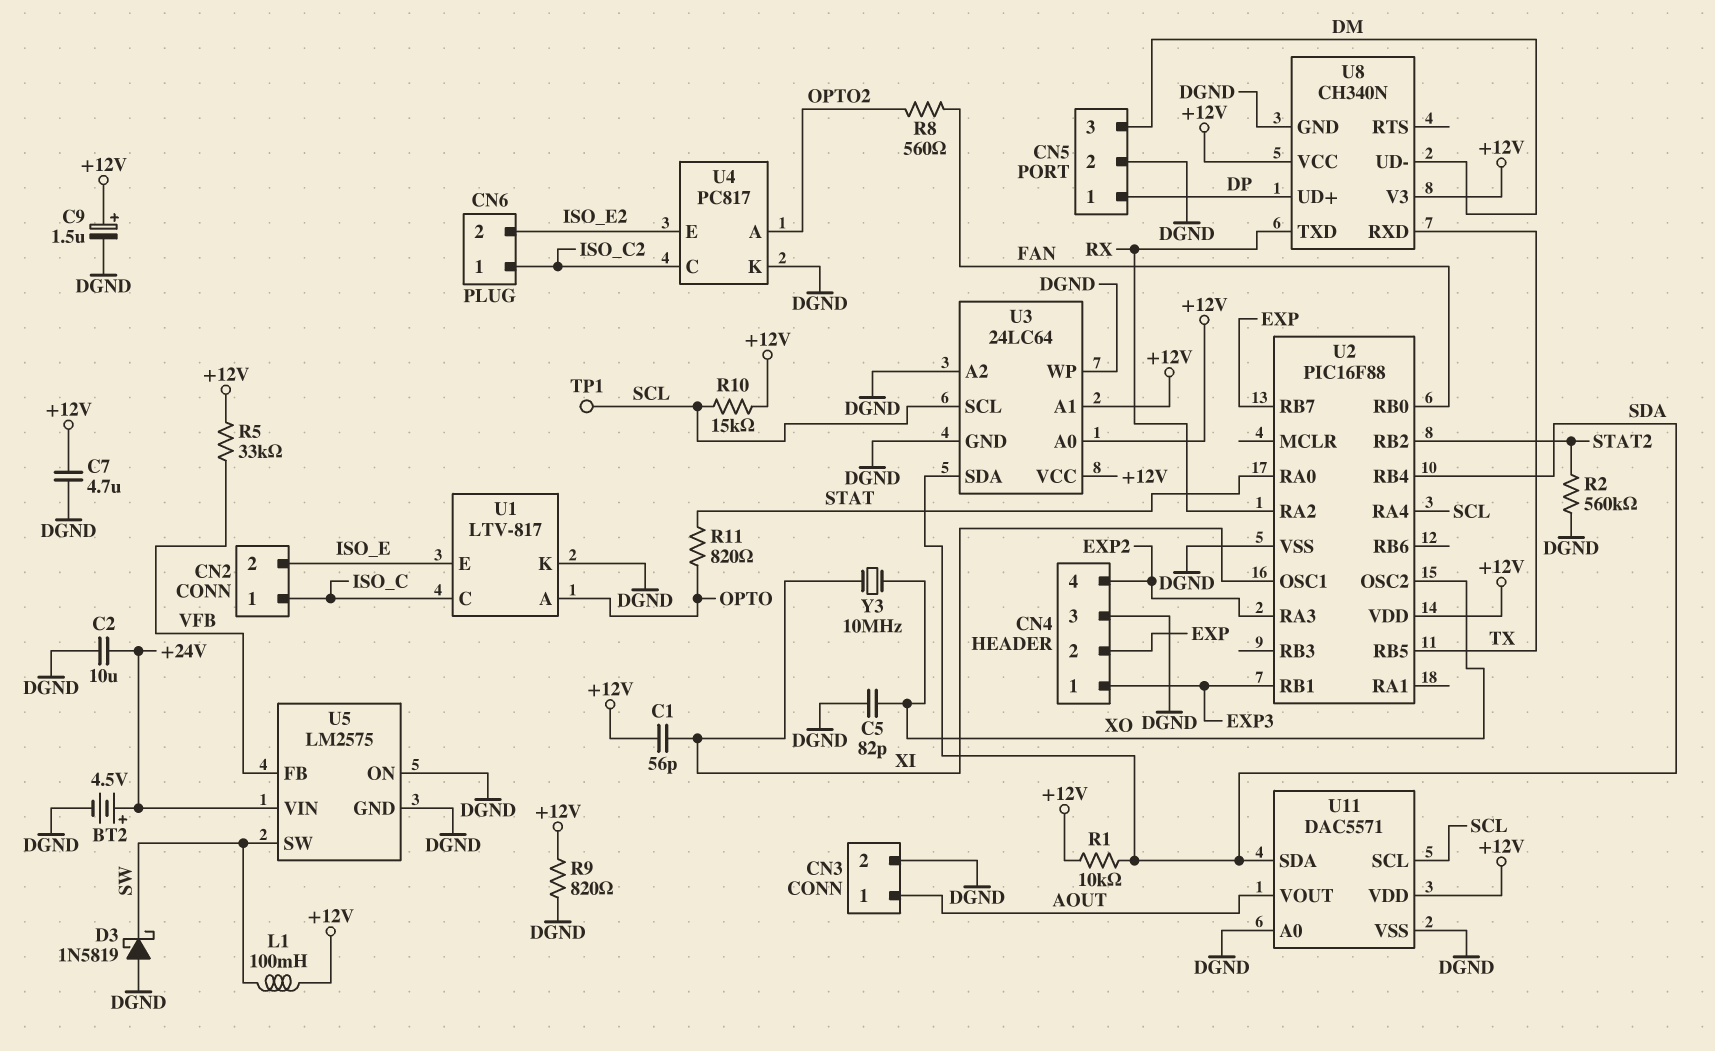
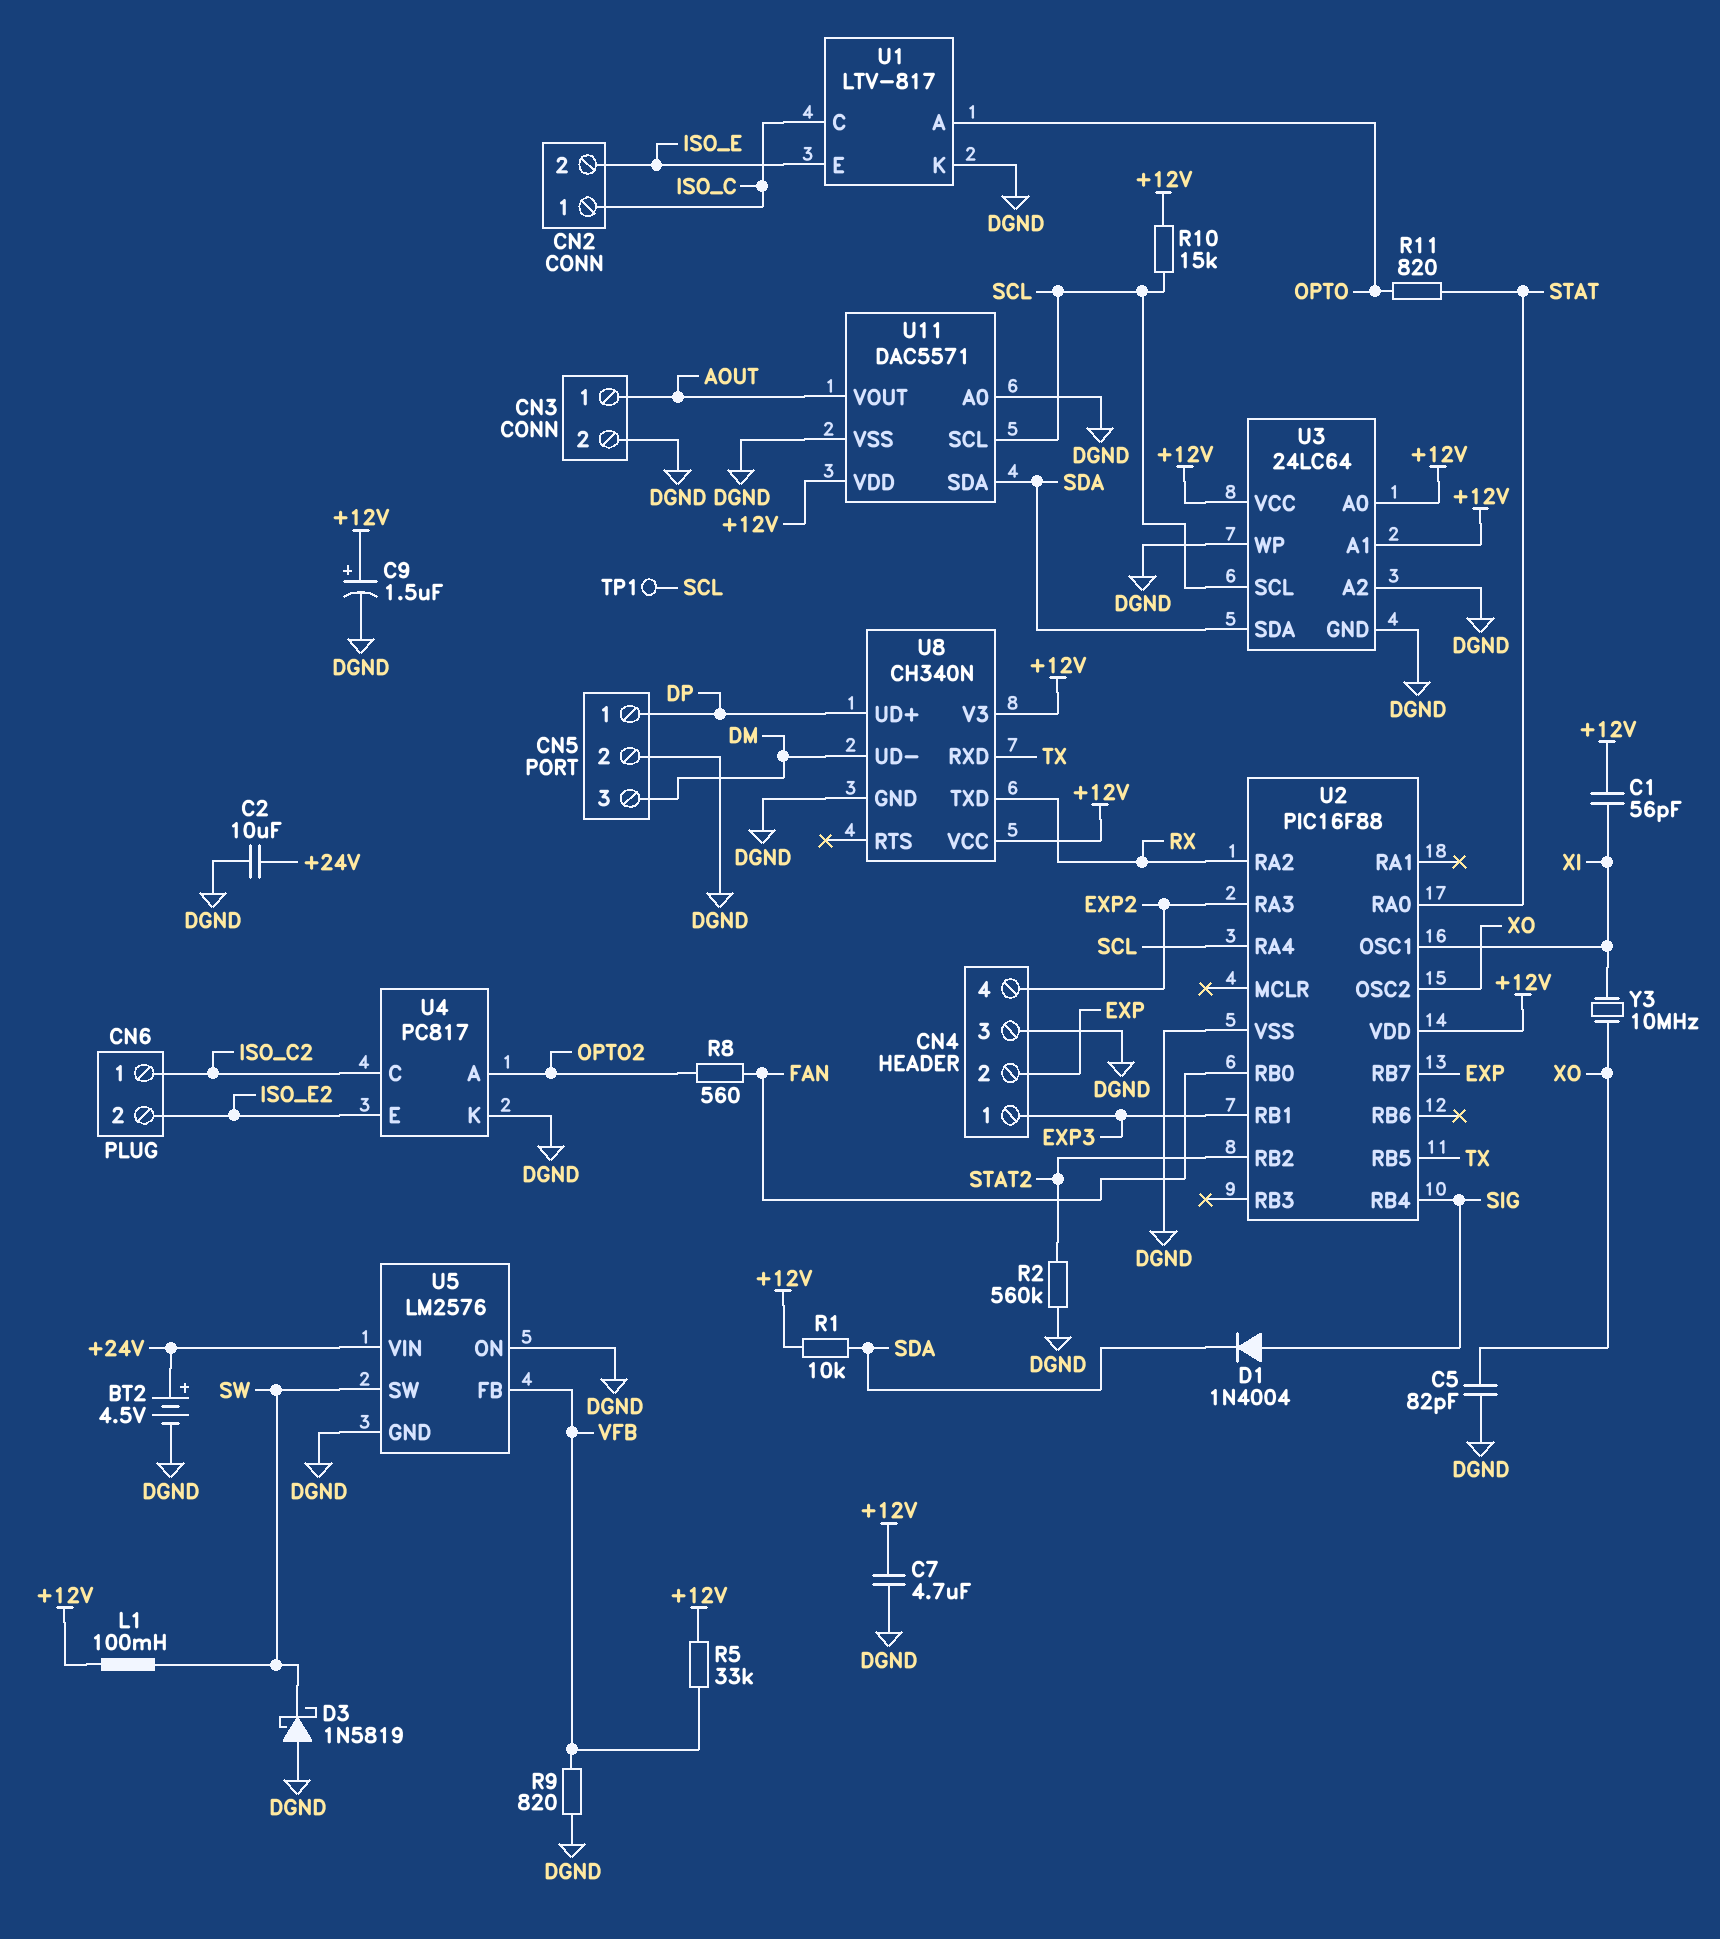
D1: none -> diode 1N4004 (A SIG, K SDA)
R9: 820 (+12V, DGND) -> 820 (DGND, VFB)
U2 pin RB4: SDA -> SIG
U5: LM2575 -> LM2576

